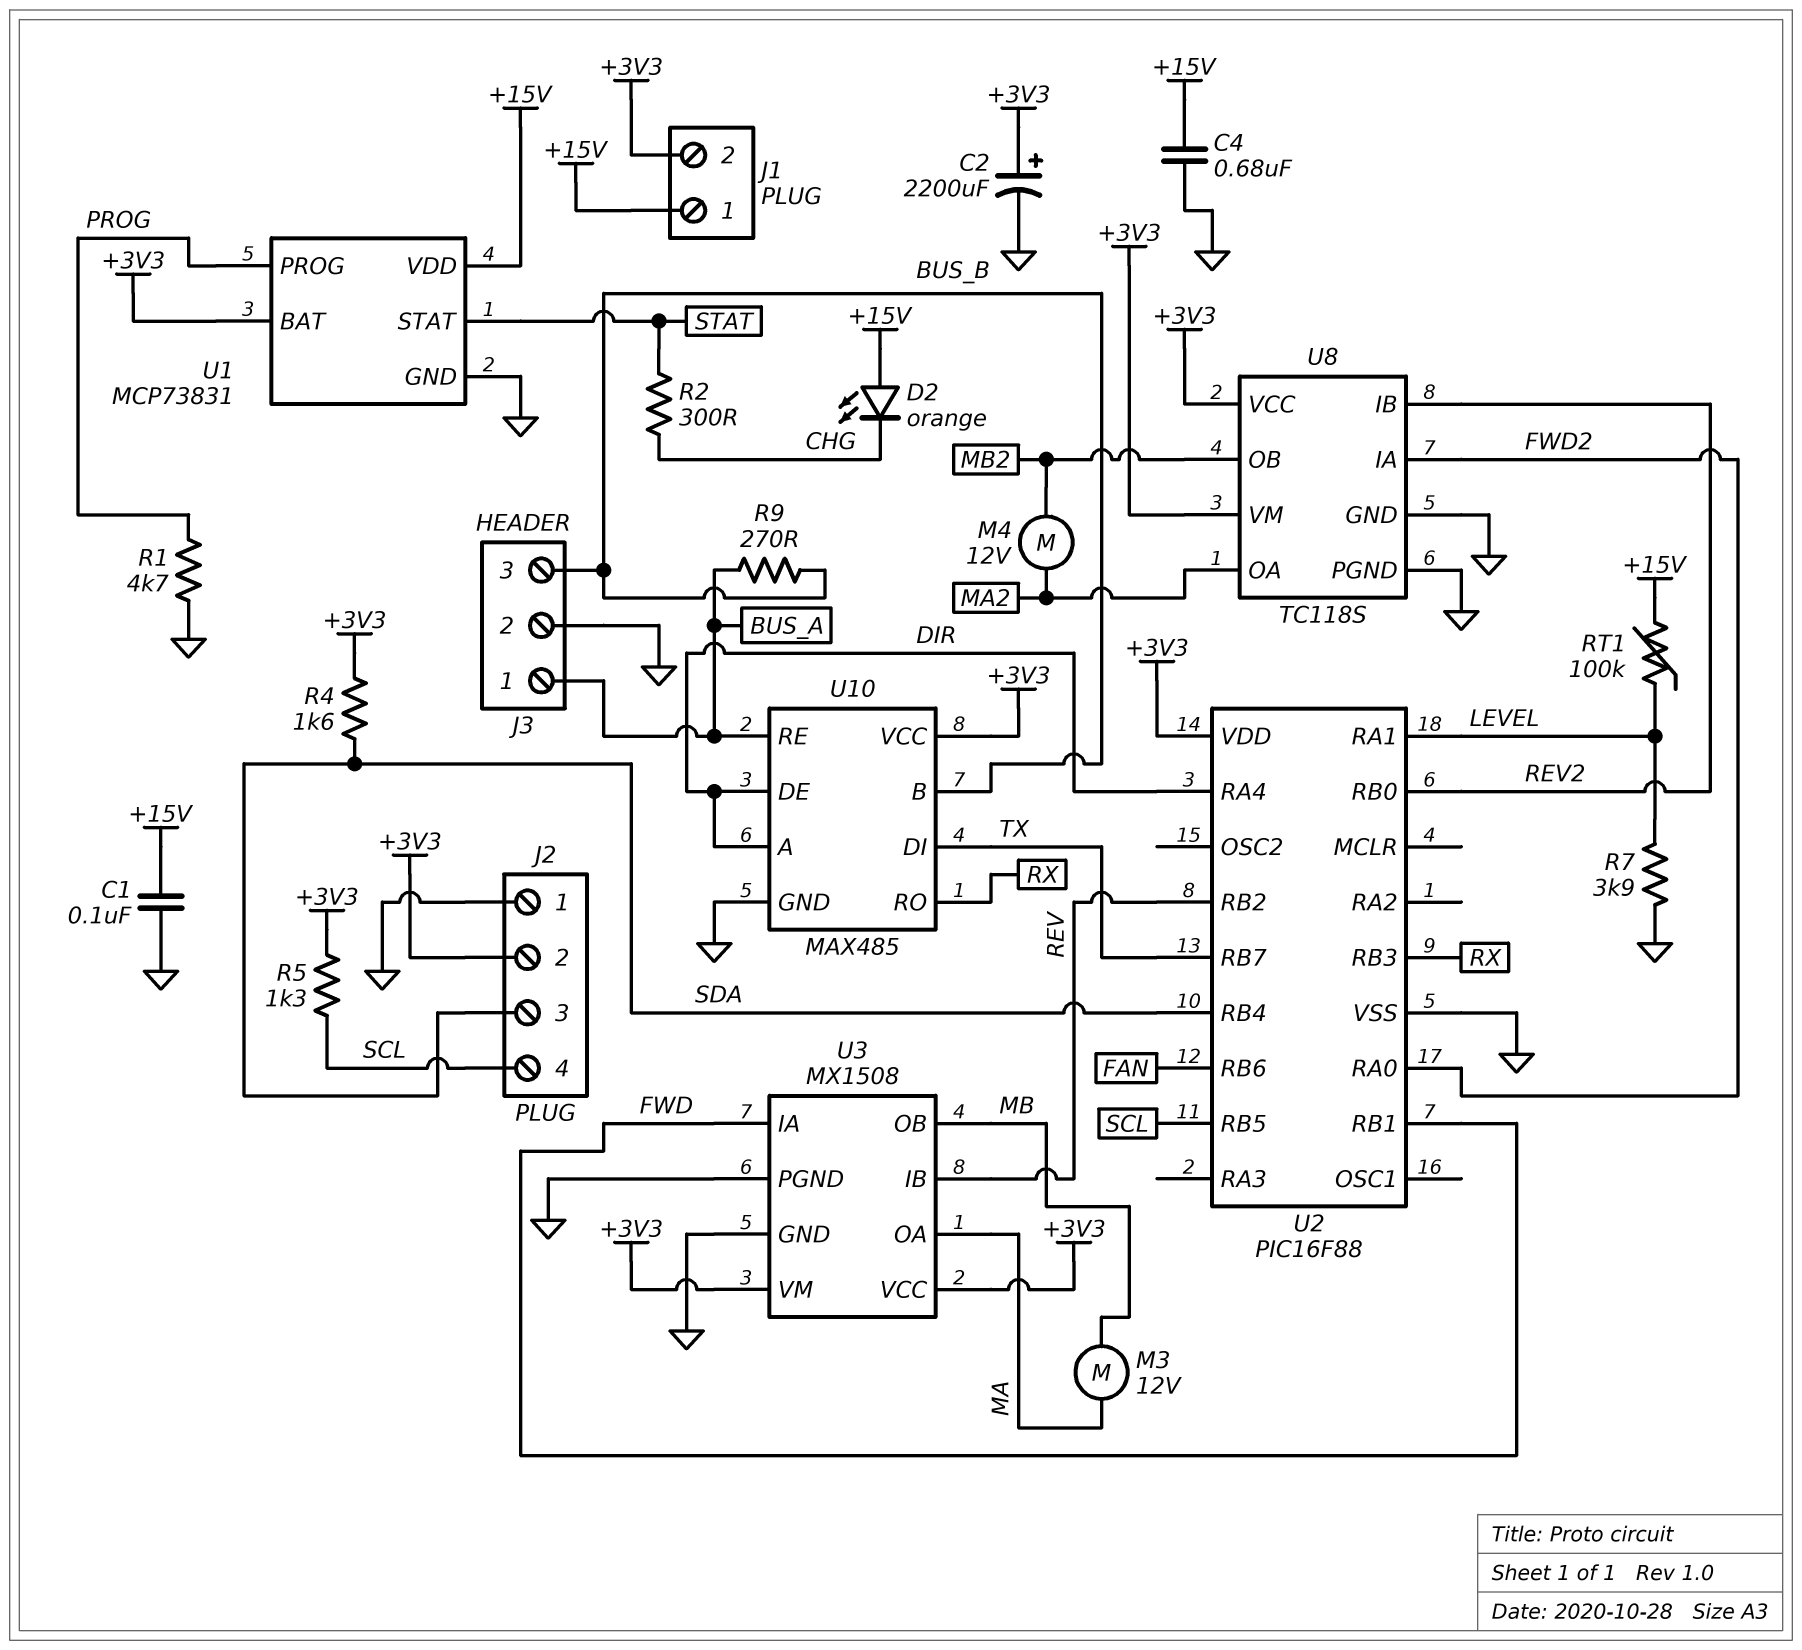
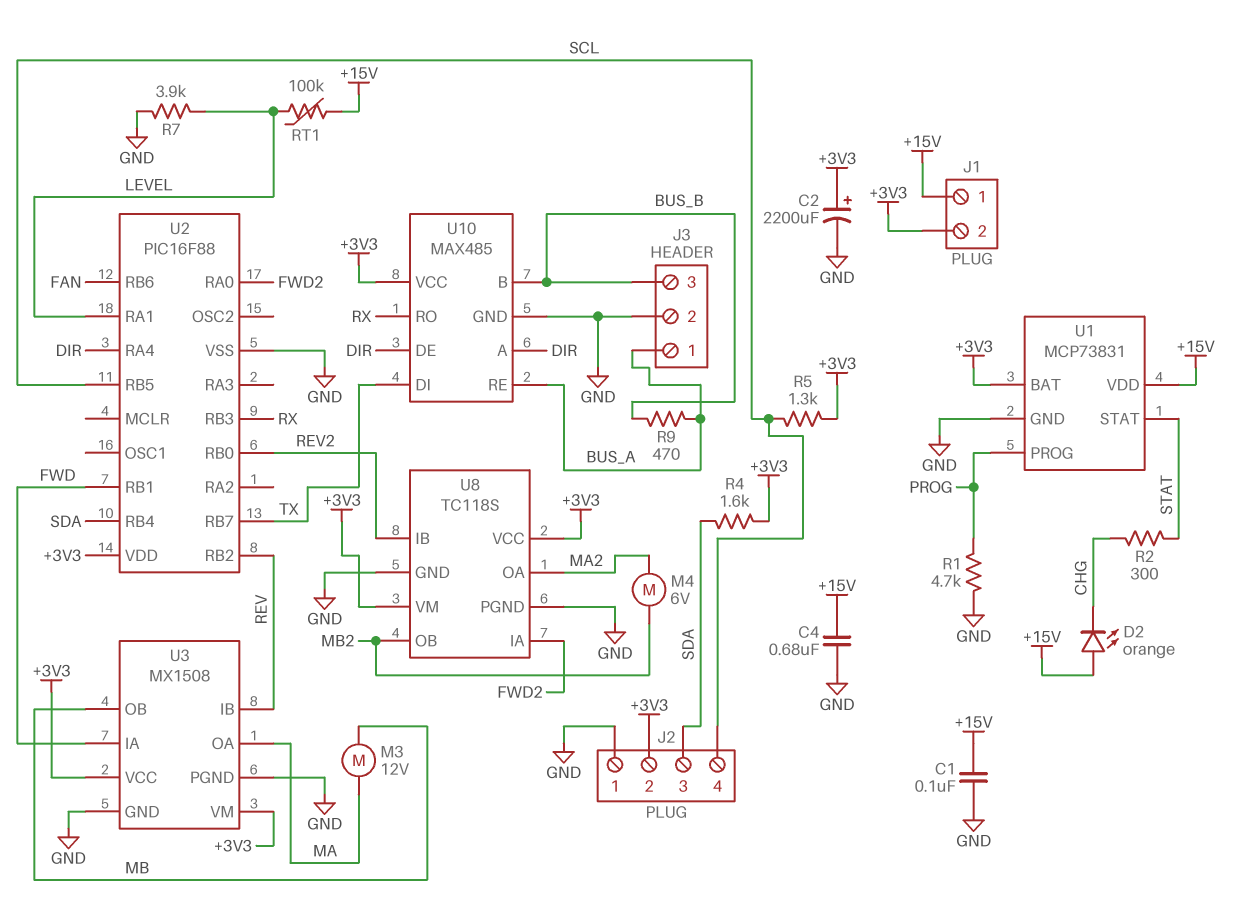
M4: motor 12V (MA2, MB2) -> motor 6V (MA2, MB2)
R9: 270 (BUS_A, BUS_B) -> 470 (BUS_A, BUS_B)

